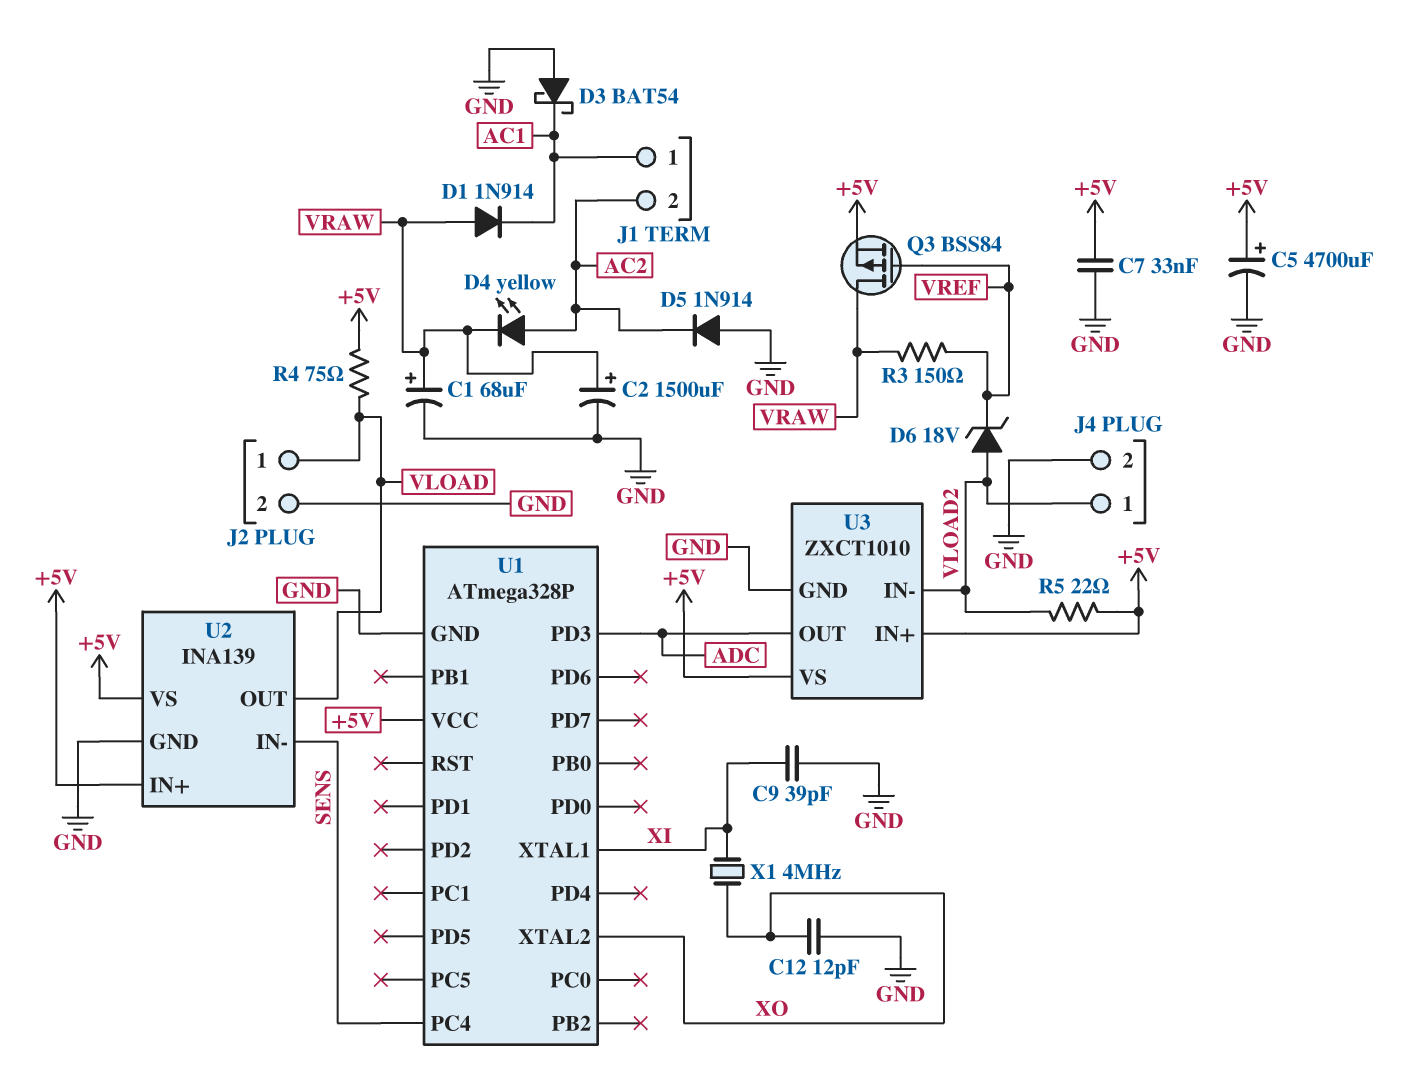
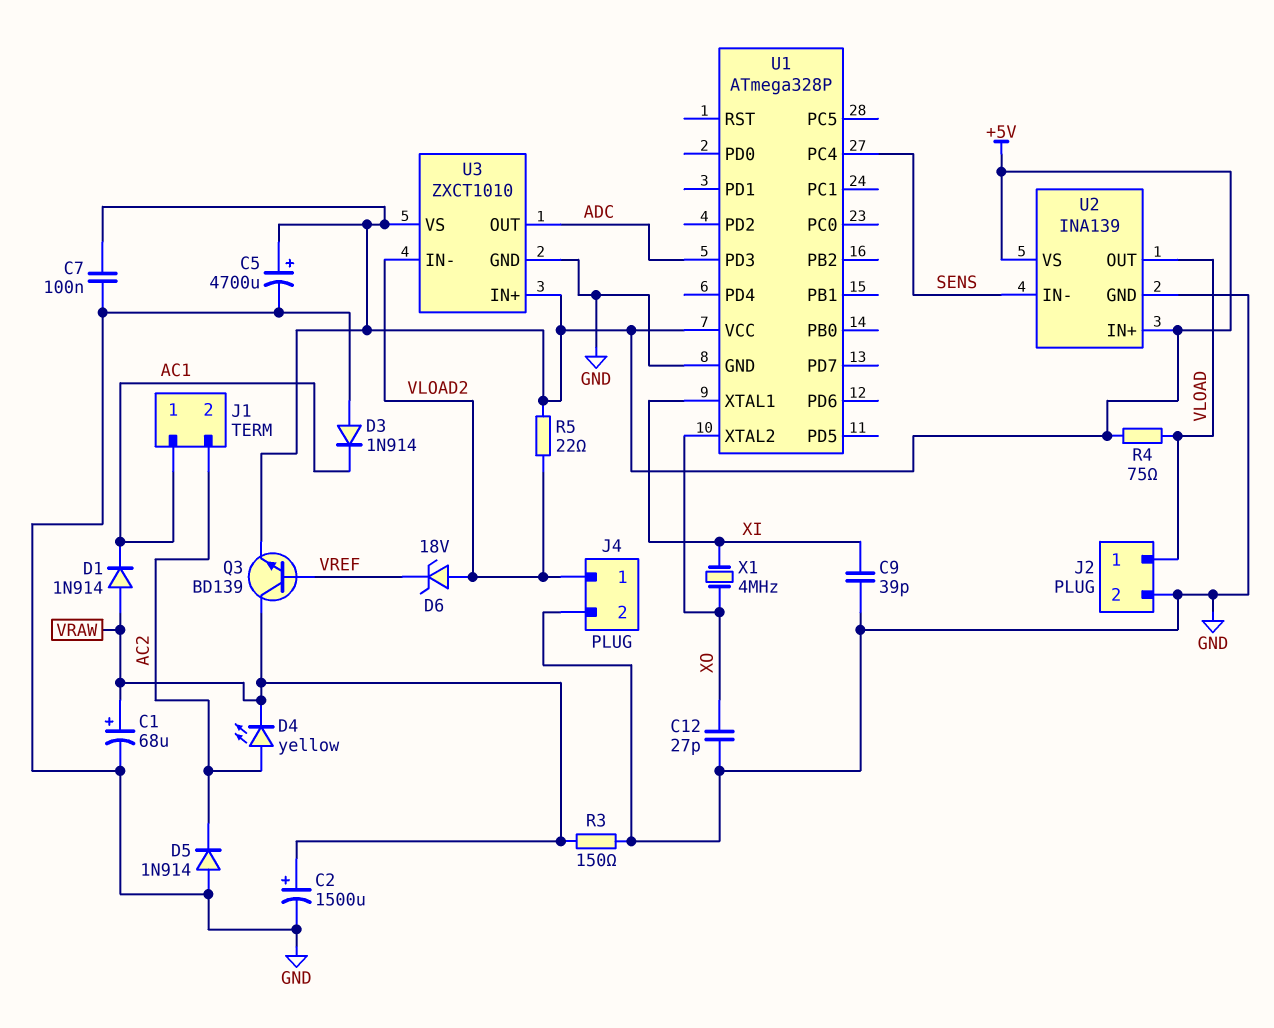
C7: 33nF (+5V, GND) -> 100nF (+5V, GND)
C12: 12pF (GND, XO) -> 27pF (GND, XO)
D3: schottky BAT54 (A GND, K AC1) -> diode 1N914 (A GND, K AC1)
Q3: PMOS BSS84 (G VREF, D VRAW, S +5V) -> NPN BD139 (B VREF, C VRAW, E +5V)
R3: 150 (VRAW, VREF) -> 150 (GND, VRAW)

